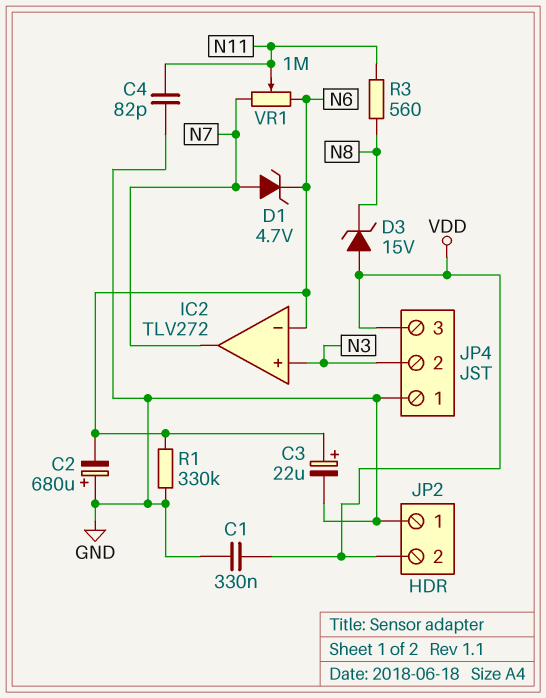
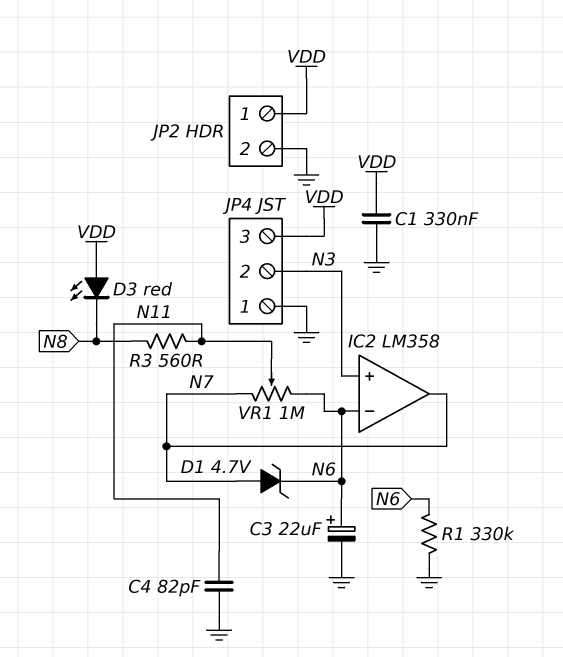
C2: 680uF (plus GND, minus N6) -> none
D3: zener 15V (A VDD, K N8) -> LED red (A VDD, K N8)
IC2: TLV272 -> LM358
JP2 pin 1: GND -> VDD
JP2 pin 2: VDD -> GND

